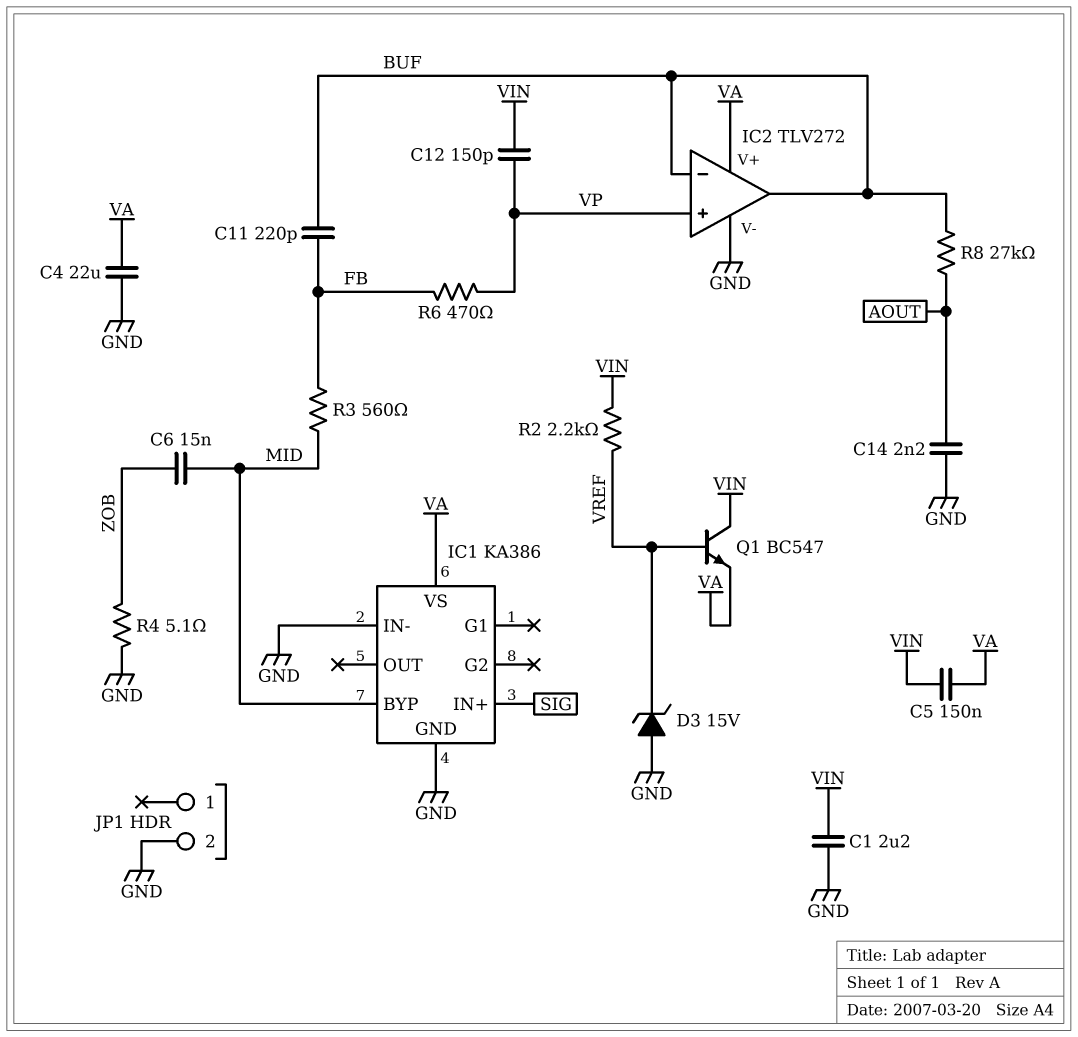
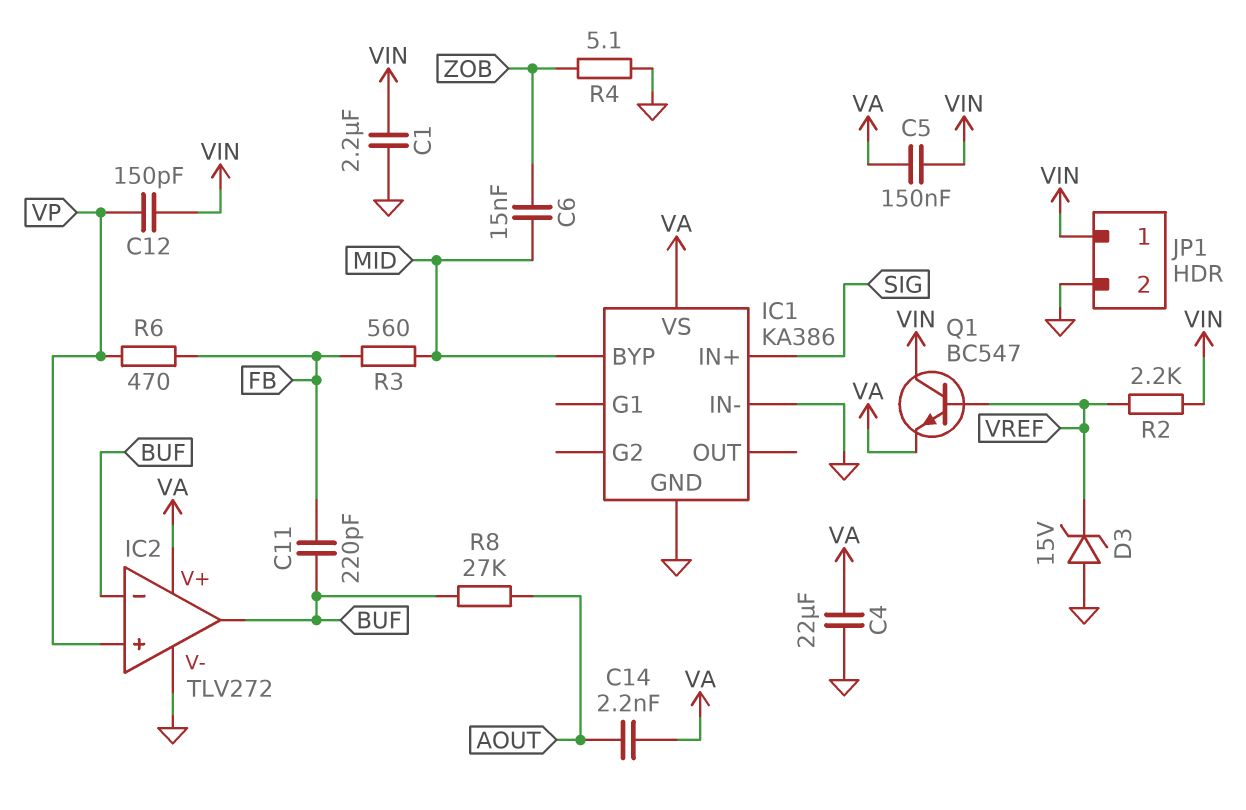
C14: 2.2nF (AOUT, GND) -> 2.2nF (AOUT, VA)
JP1 pin 1: none -> VIN

